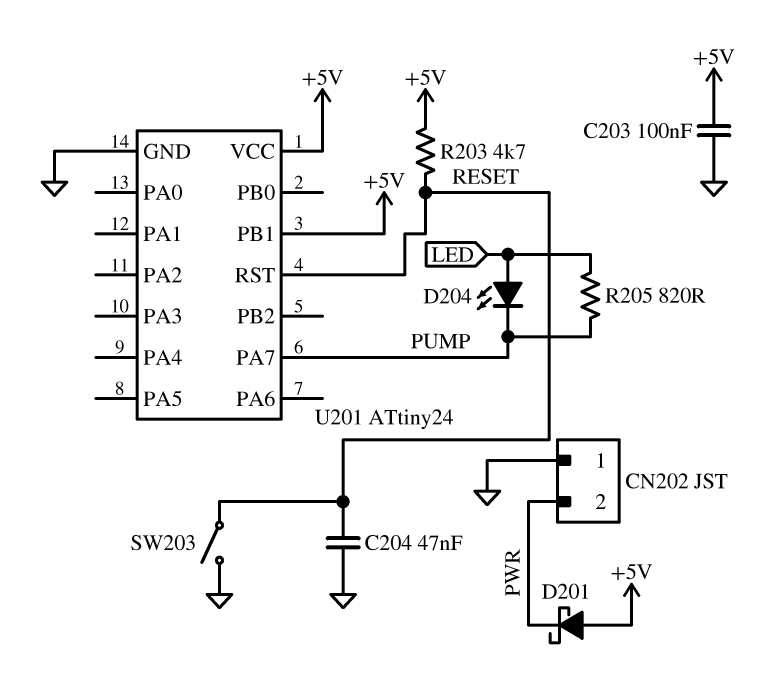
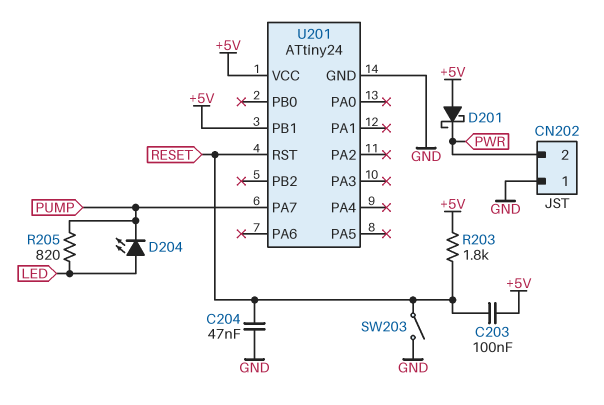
C203: 100nF (+5V, GND) -> 100nF (+5V, RESET)
R203: 4.7k (+5V, RESET) -> 1.8k (+5V, RESET)

